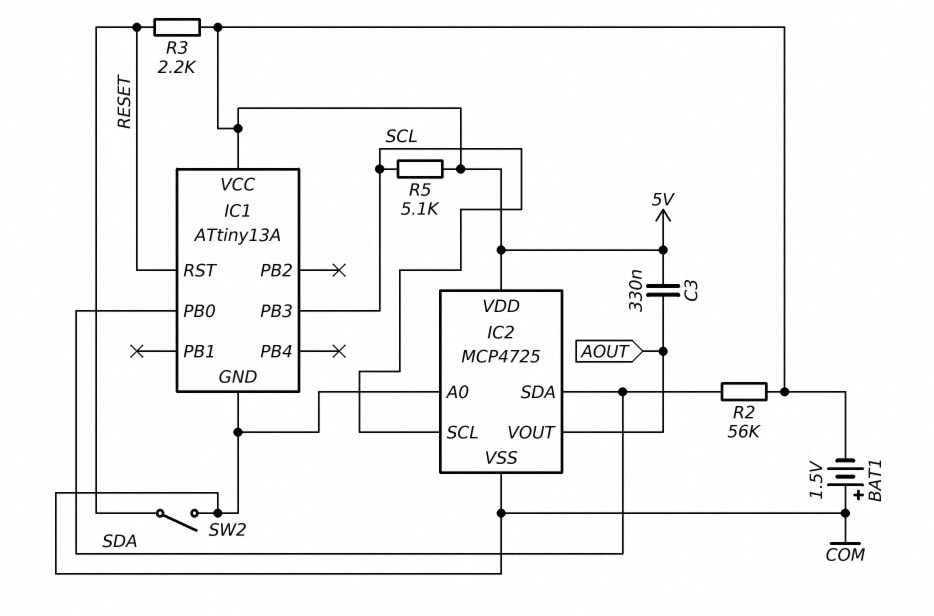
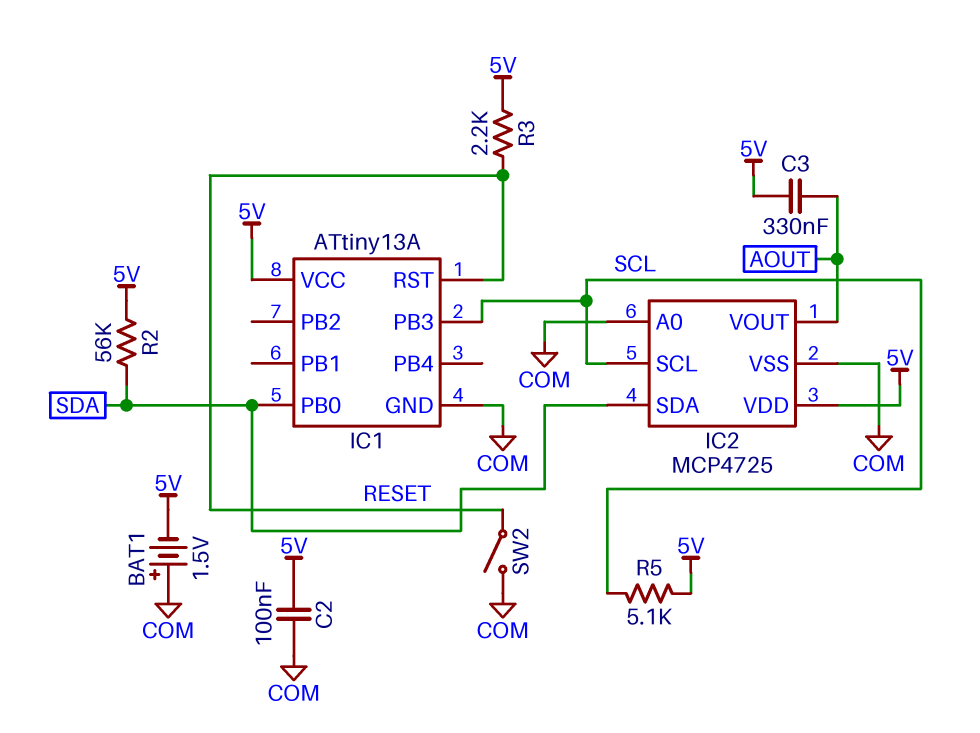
C2: none -> 100nF (5V, COM)

